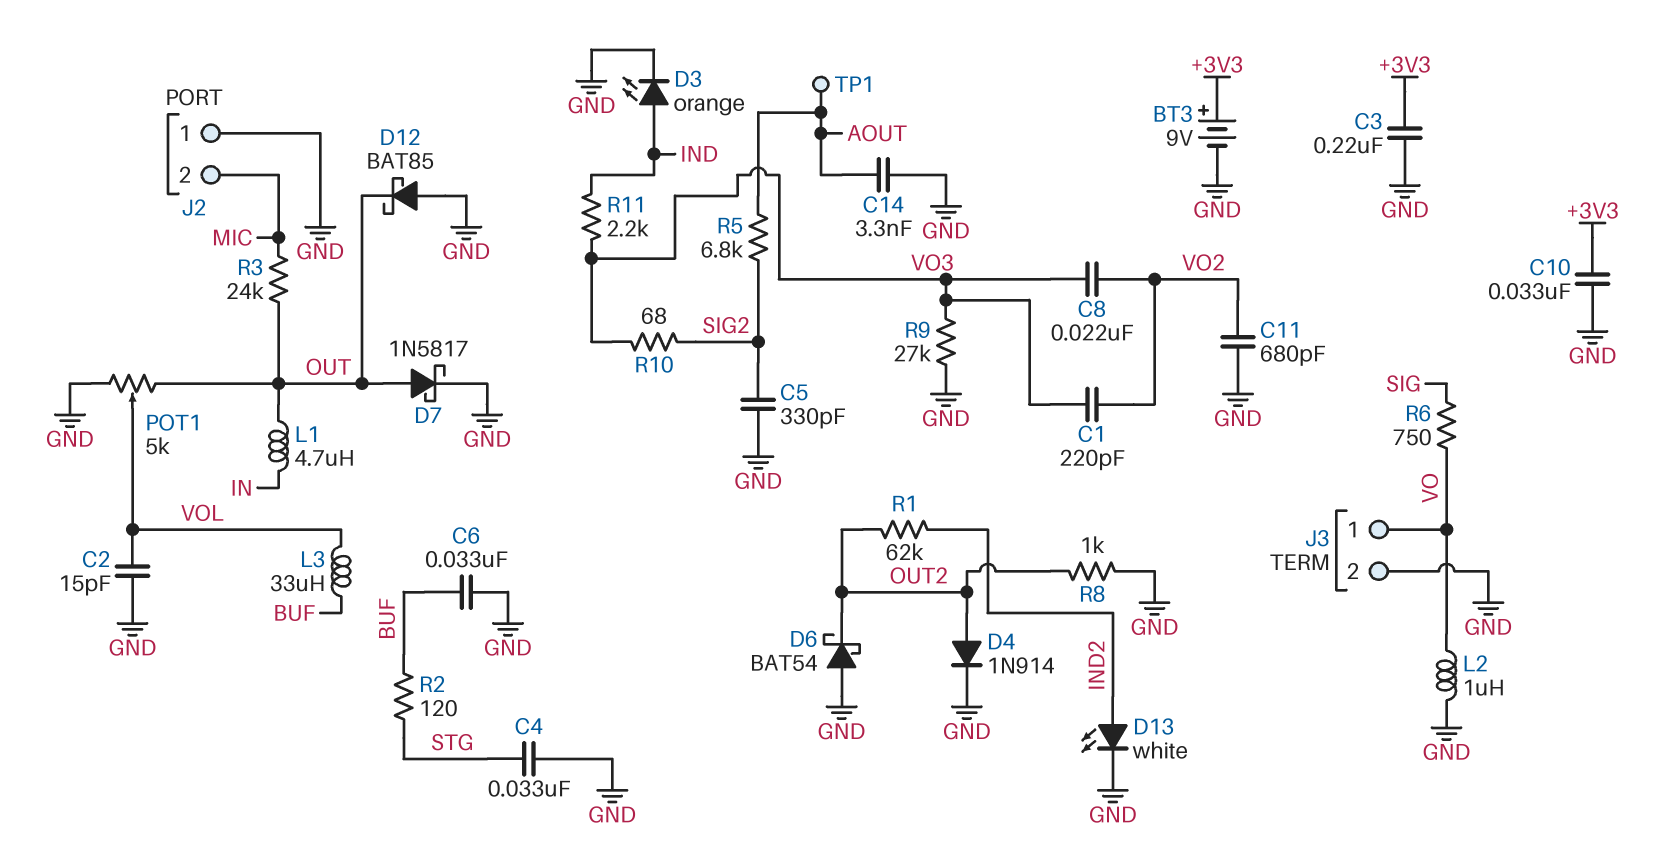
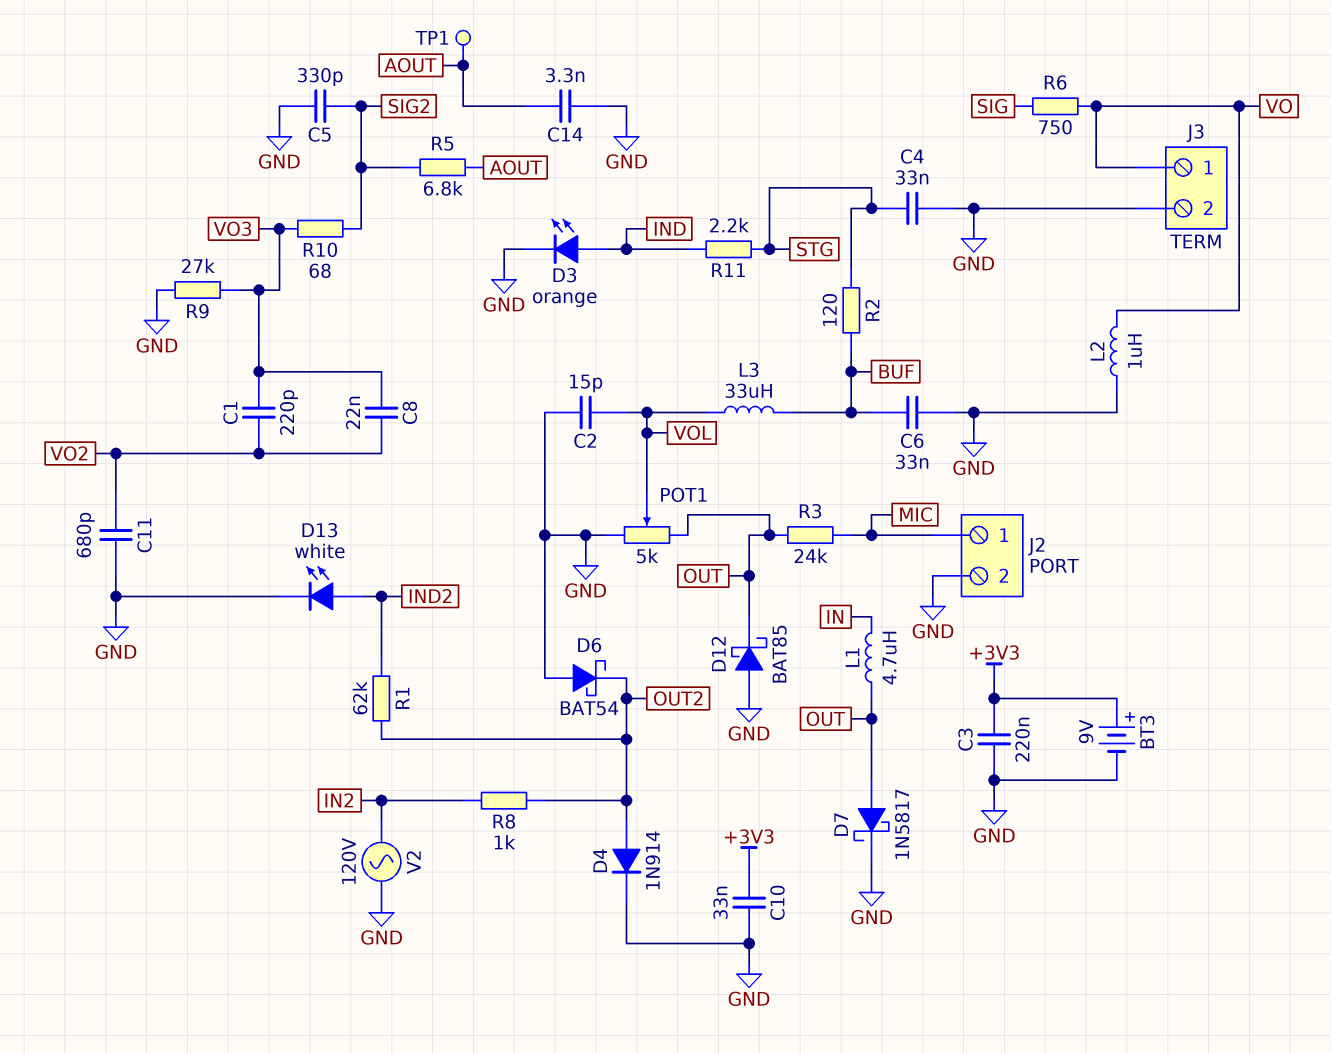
J2 pin 1: GND -> MIC
J2 pin 2: MIC -> GND
R8: 1k (GND, OUT2) -> 1k (IN2, OUT2)
R11: 2.2k (IND, VO3) -> 2.2k (IND, STG)
V2: none -> AC 120V (GND, IN2)

